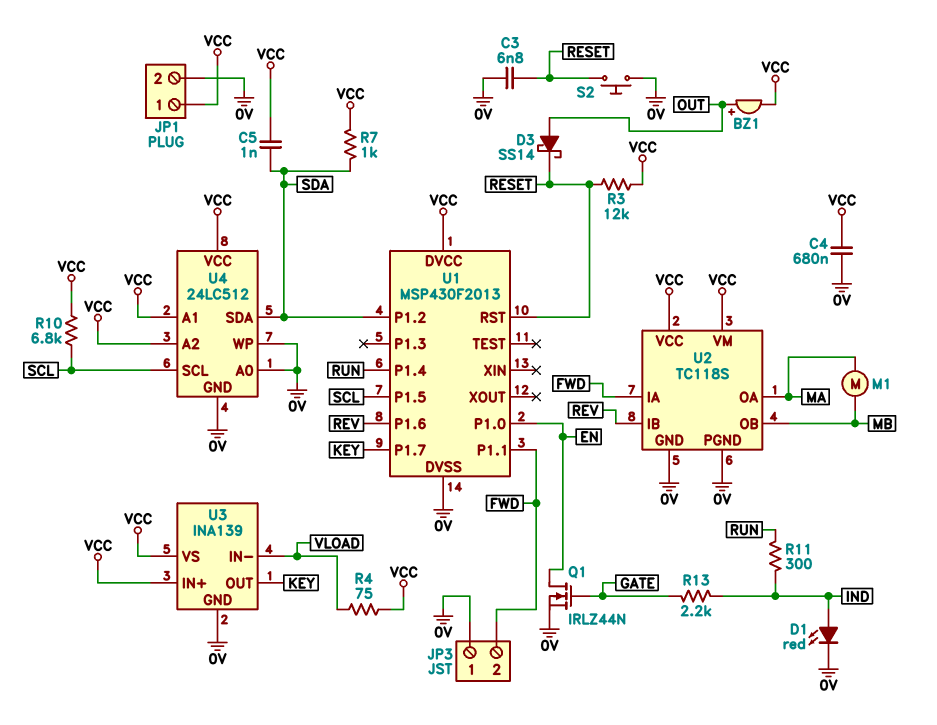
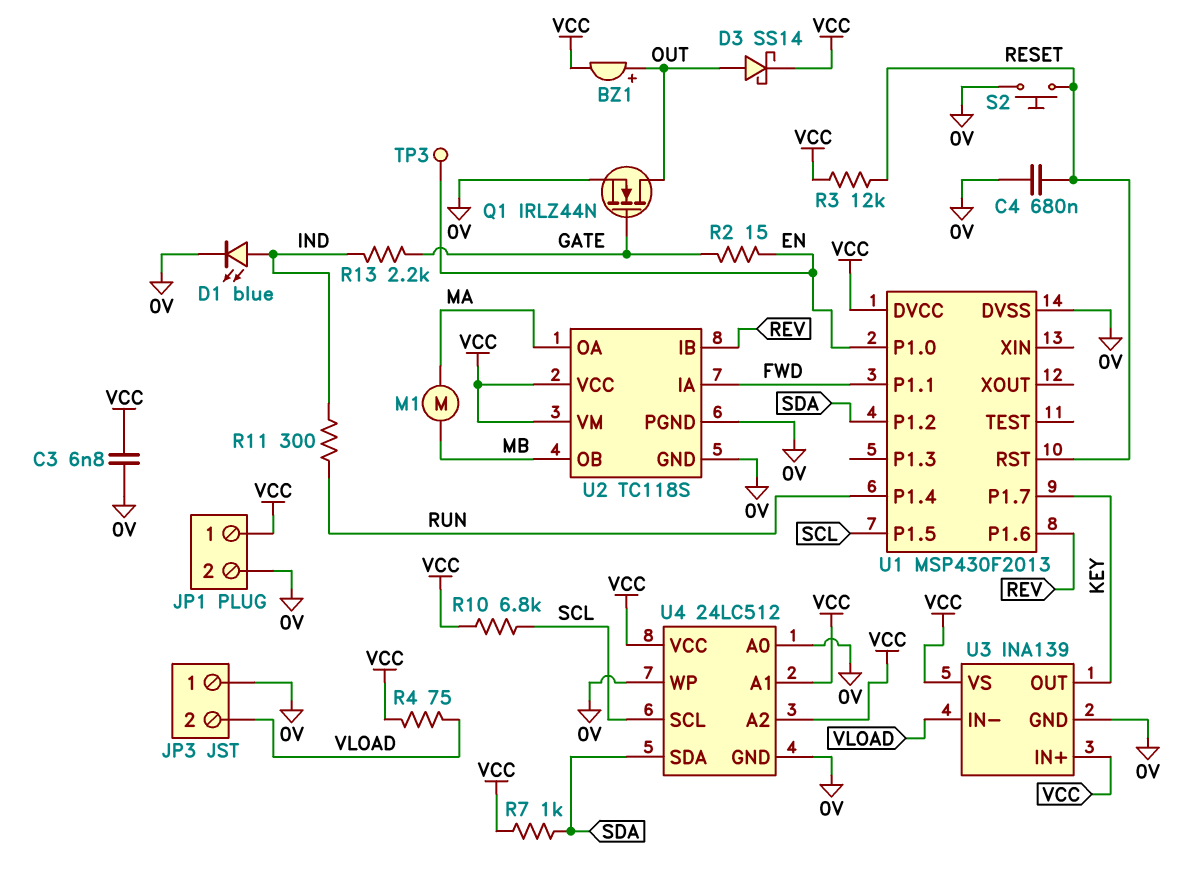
C3: 6.8nF (0V, RESET) -> 6.8nF (0V, VCC)
C4: 680nF (0V, VCC) -> 680nF (0V, RESET)
C5: 1nF (SDA, VCC) -> none
D1: LED red (A IND, K 0V) -> LED blue (A IND, K 0V)
D3: schottky SS14 (A OUT, K RESET) -> schottky SS14 (A OUT, K VCC)
JP3 pin 2: FWD -> VLOAD
Q1: NMOS IRLZ44N (G GATE, D EN, S 0V) -> NMOS IRLZ44N (G GATE, D OUT, S 0V)
R2: none -> 15 (EN, GATE)
TP3: none -> test point (EN)

